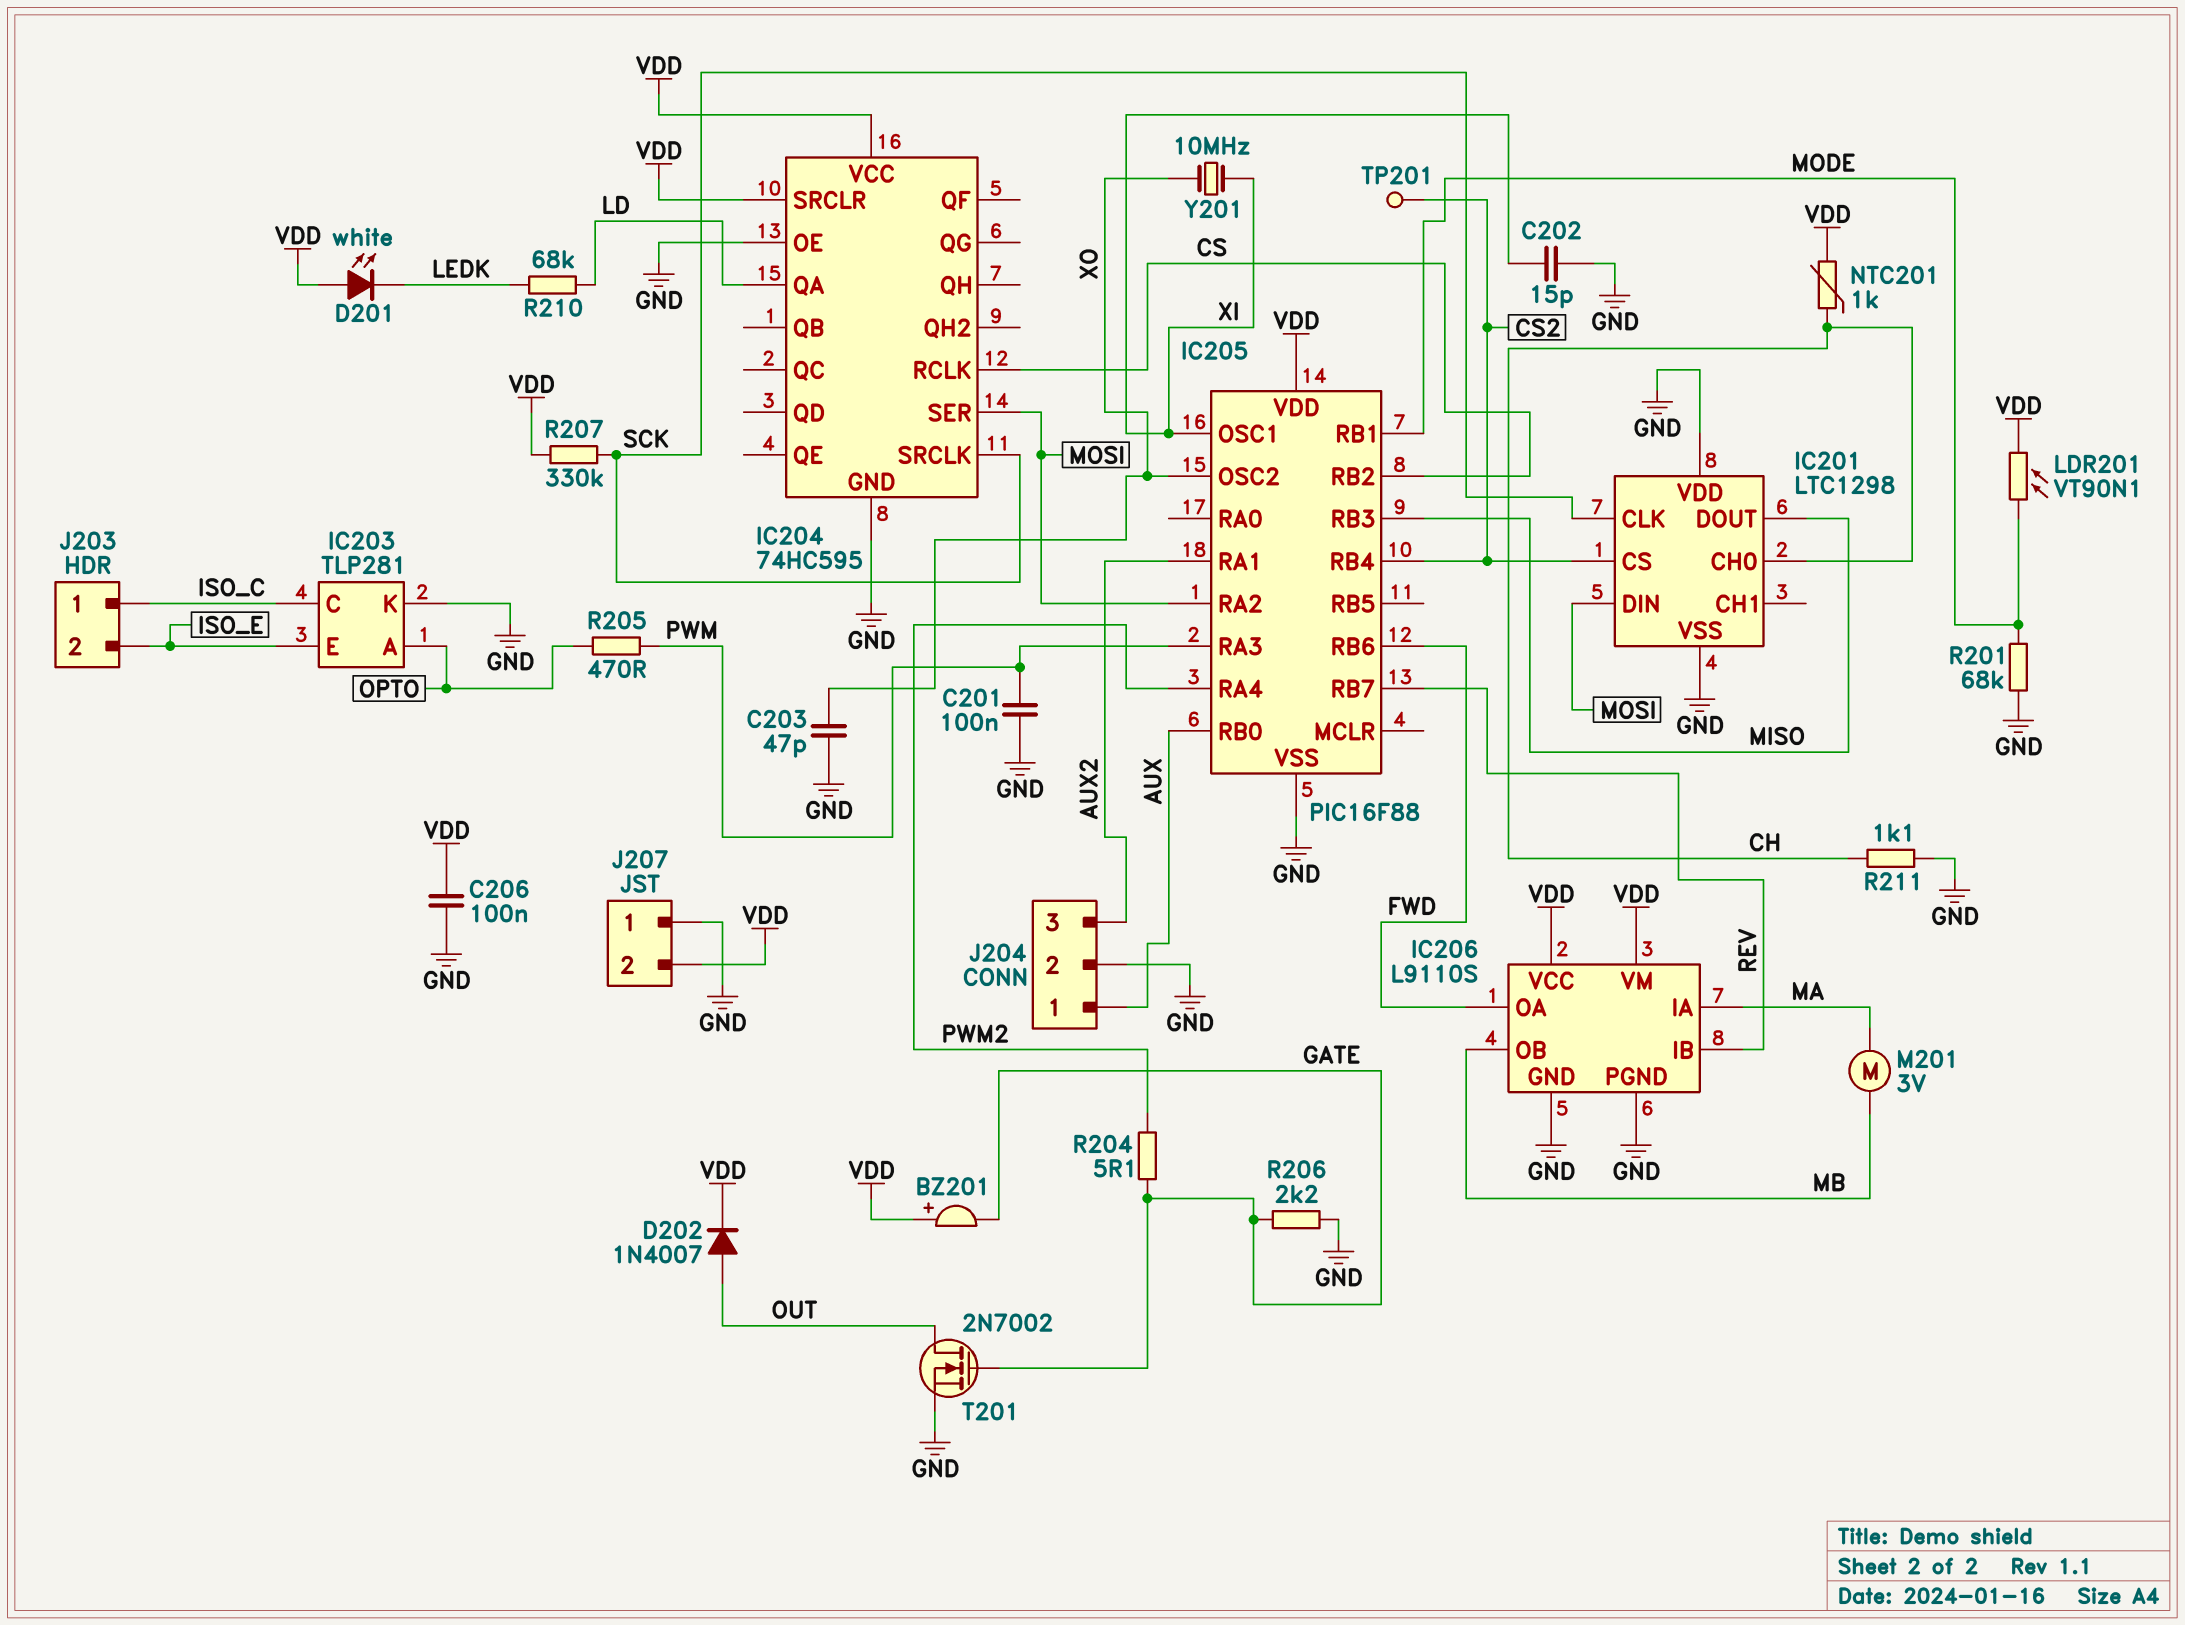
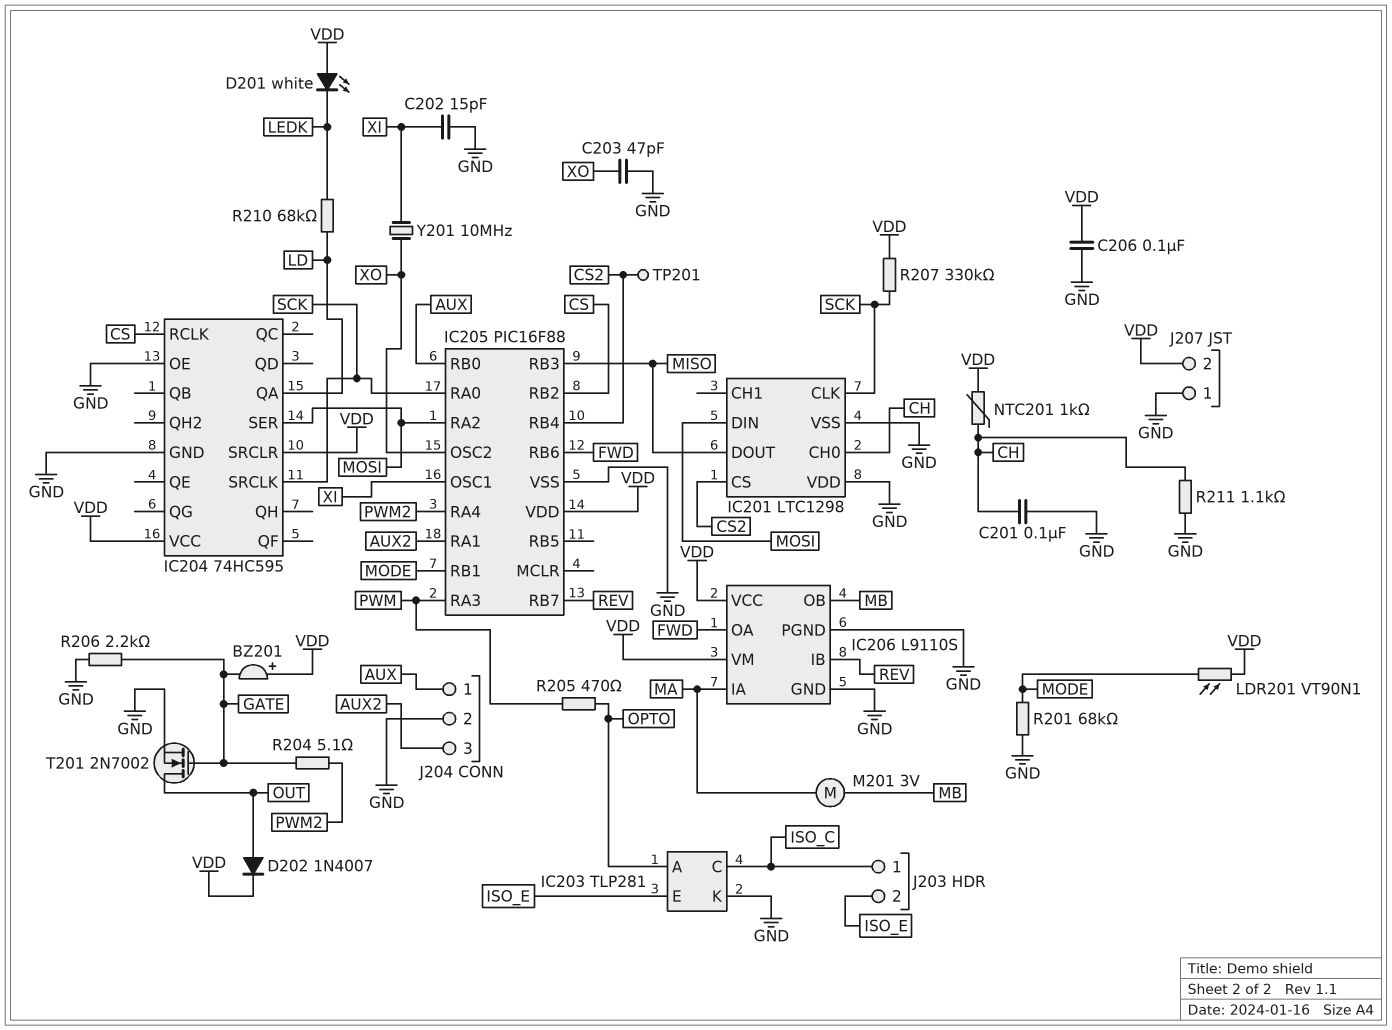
C201: 100nF (GND, PWM) -> 100nF (CH, GND)
IC205 pin RA0: none -> SCK

